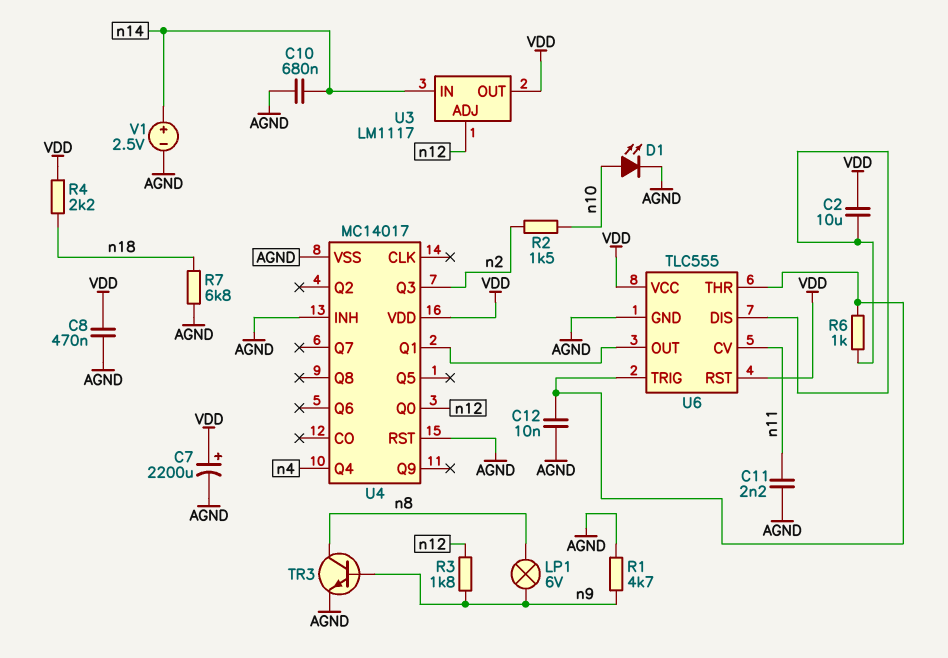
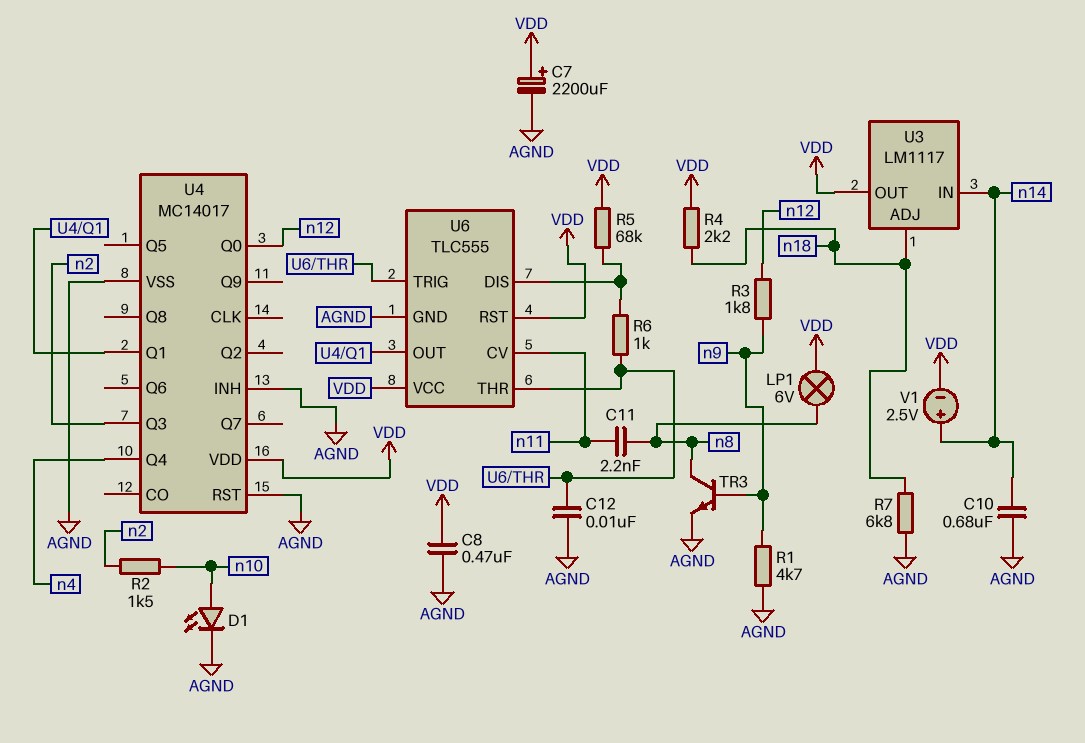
C2: 10uF (U6/DIS, VDD) -> none
C11: 2.2nF (AGND, n11) -> 2.2nF (n8, n11)
LP1: lamp 6V (n8, n9) -> lamp 6V (VDD, n8)
R5: none -> 68k (U6/DIS, VDD)
U3 pin ADJ: n12 -> n18
V1: 2.5V (plus n14, minus AGND) -> 2.5V (plus n14, minus VDD)

